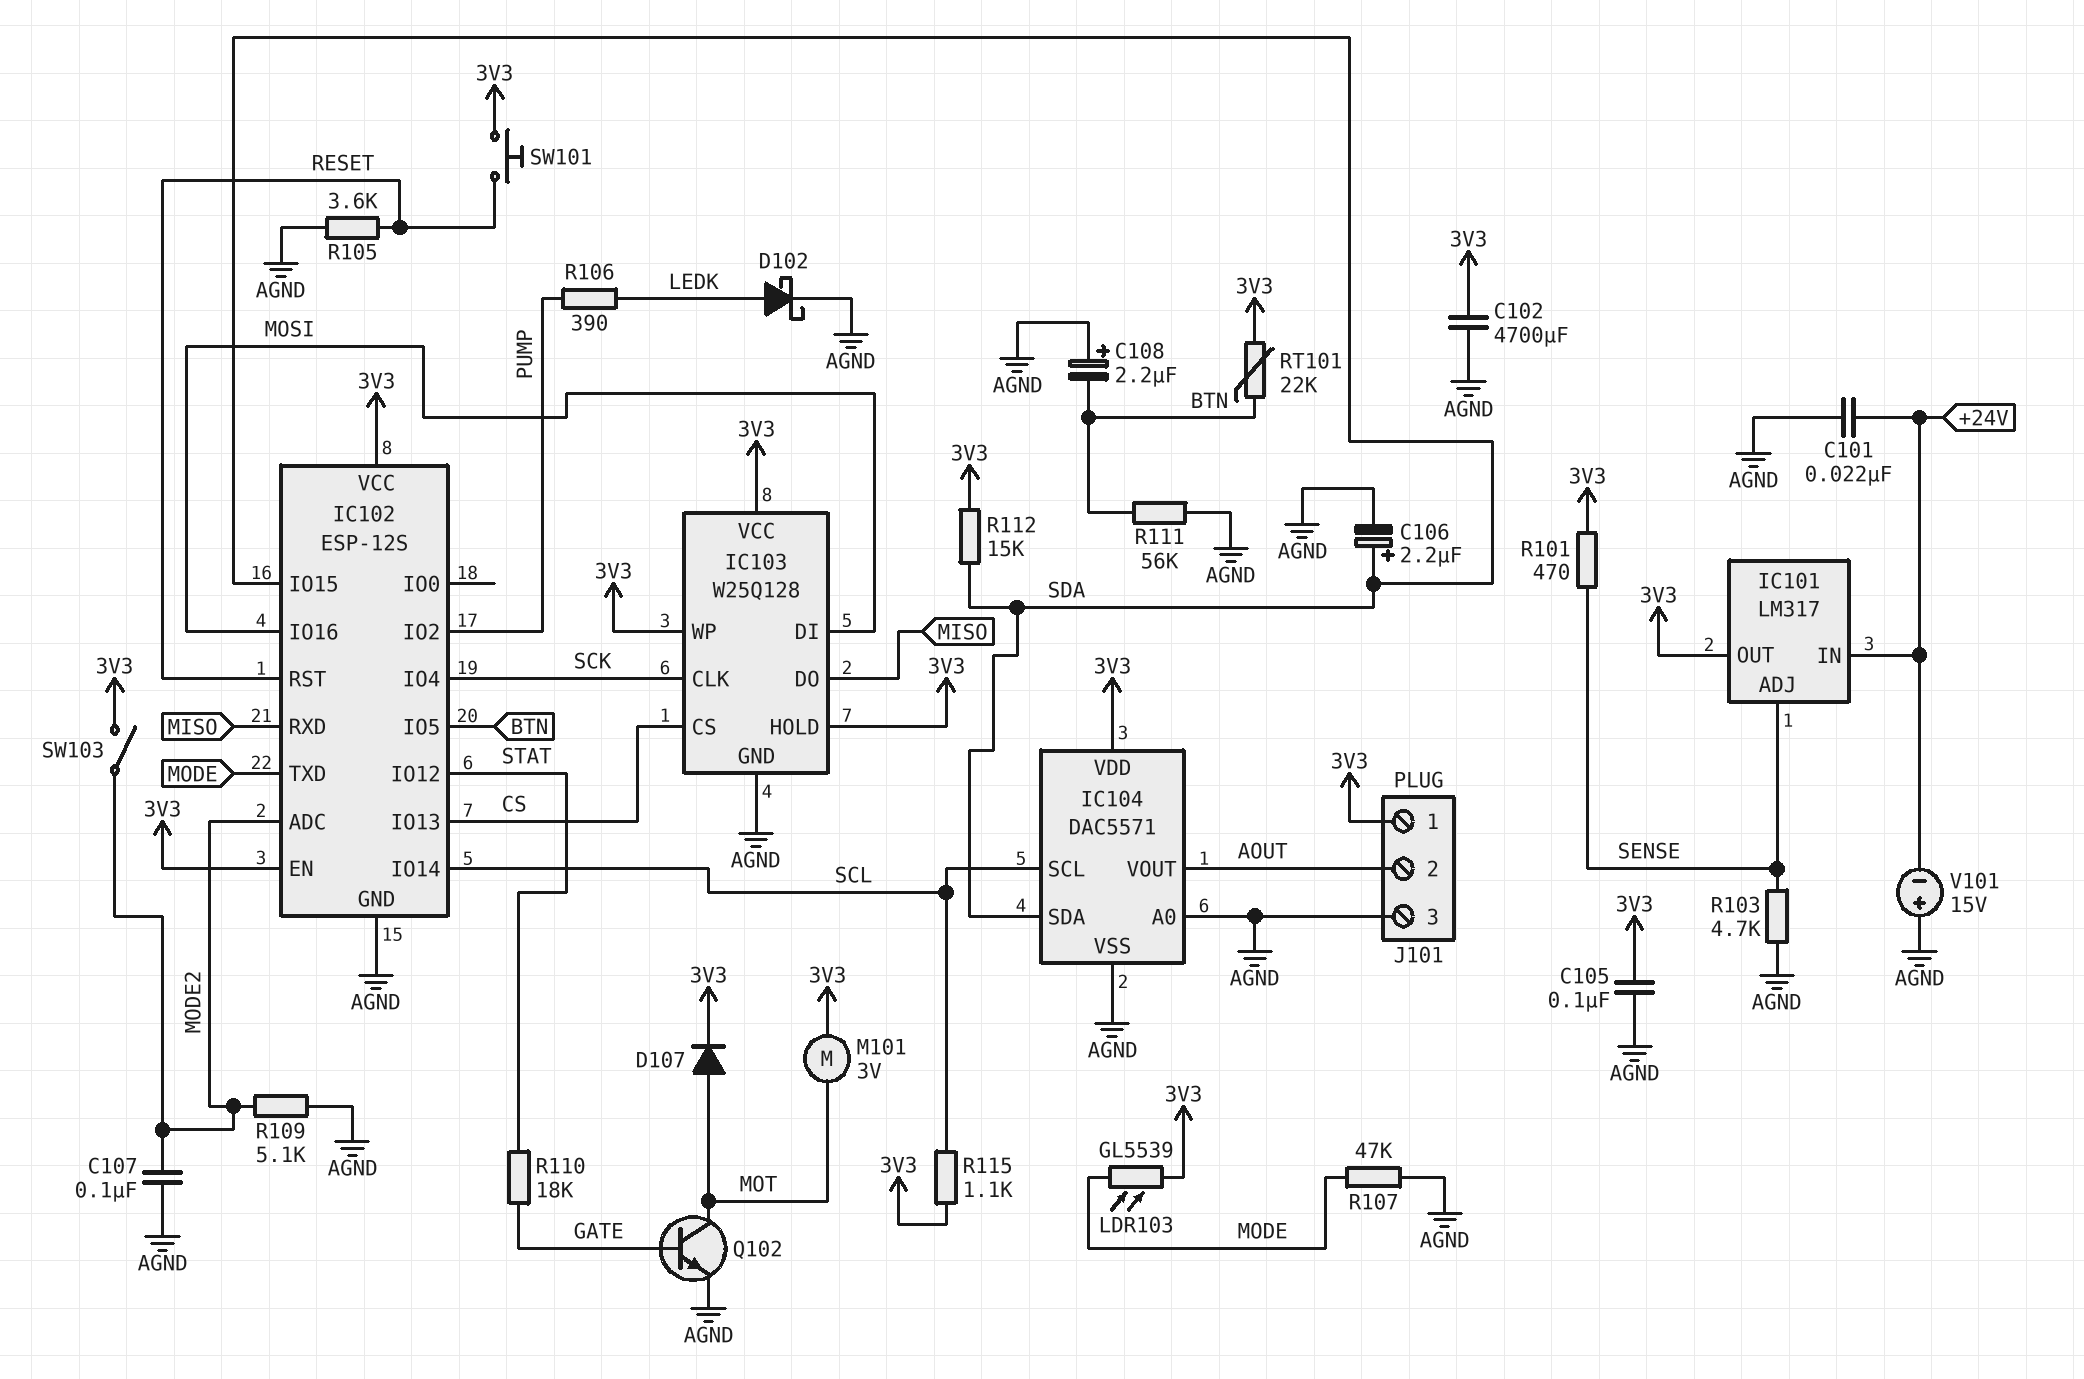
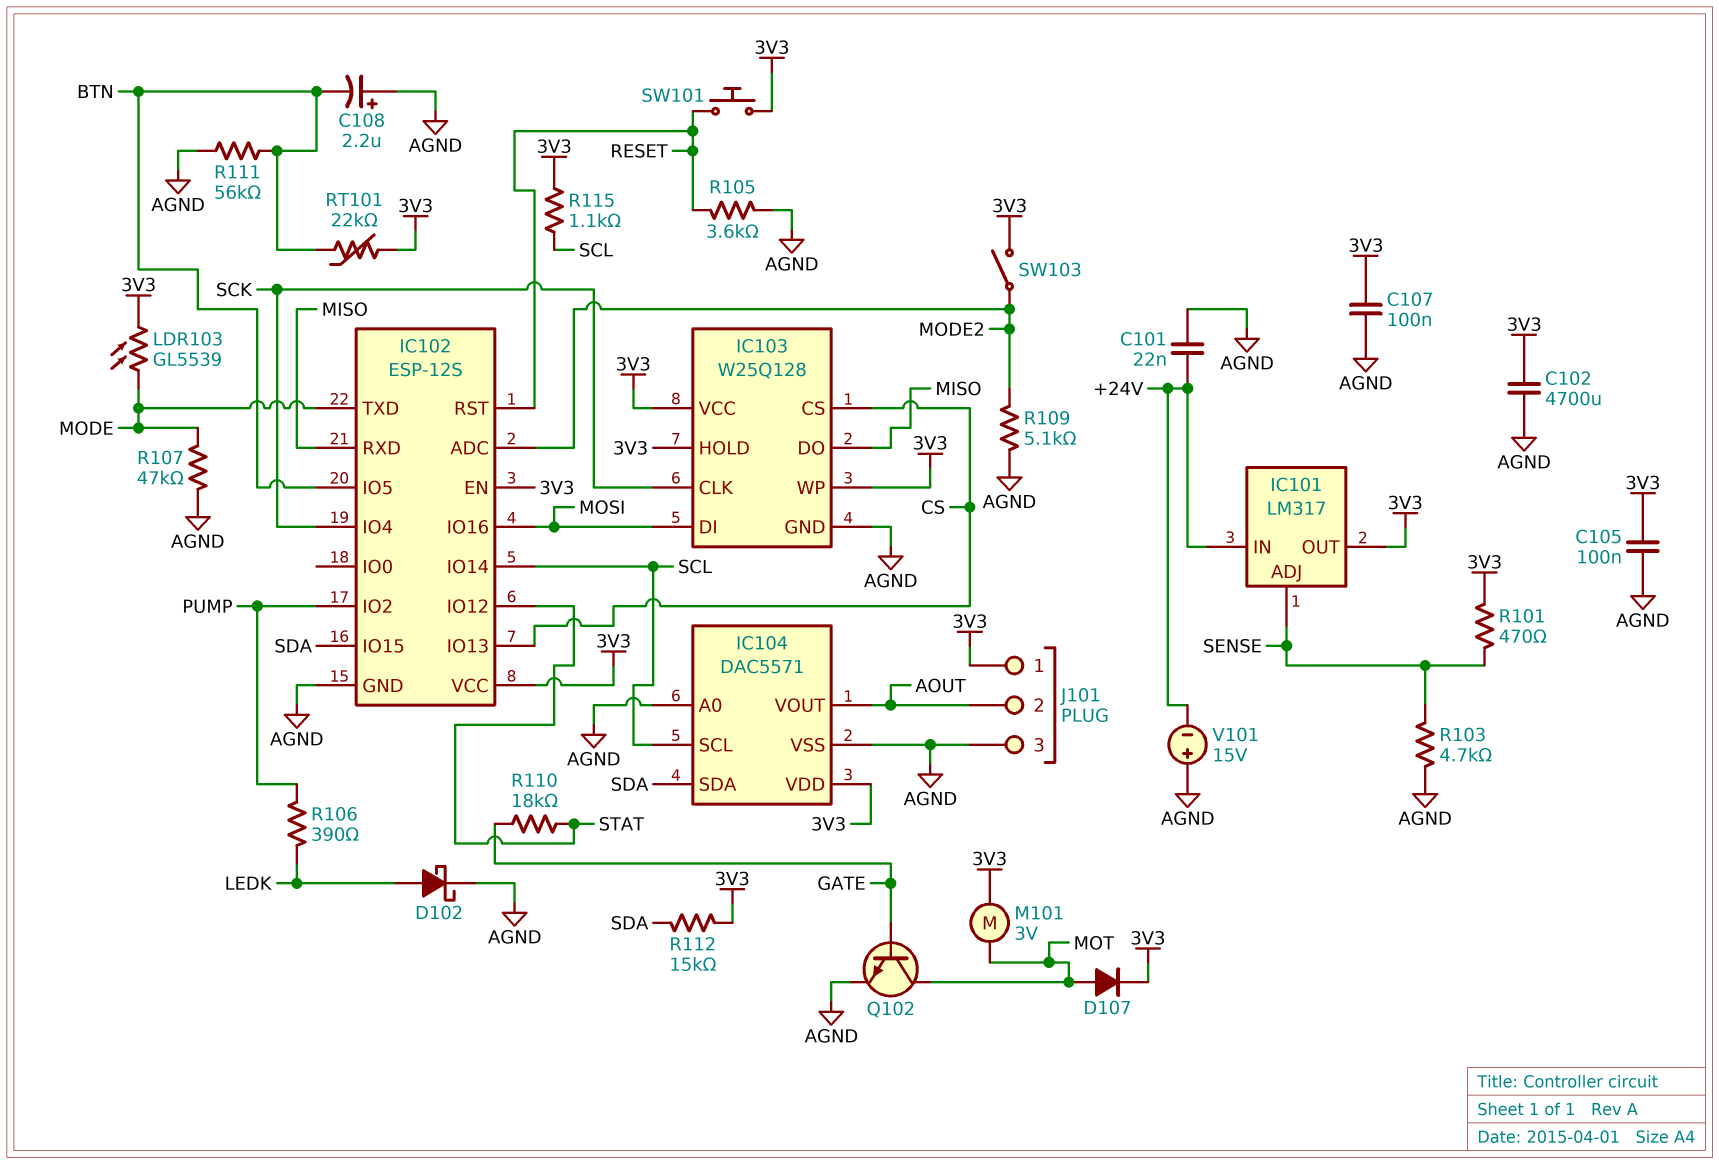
C106: 2.2uF (plus SDA, minus AGND) -> none
C107: 100nF (AGND, MODE2) -> 100nF (3V3, AGND)

